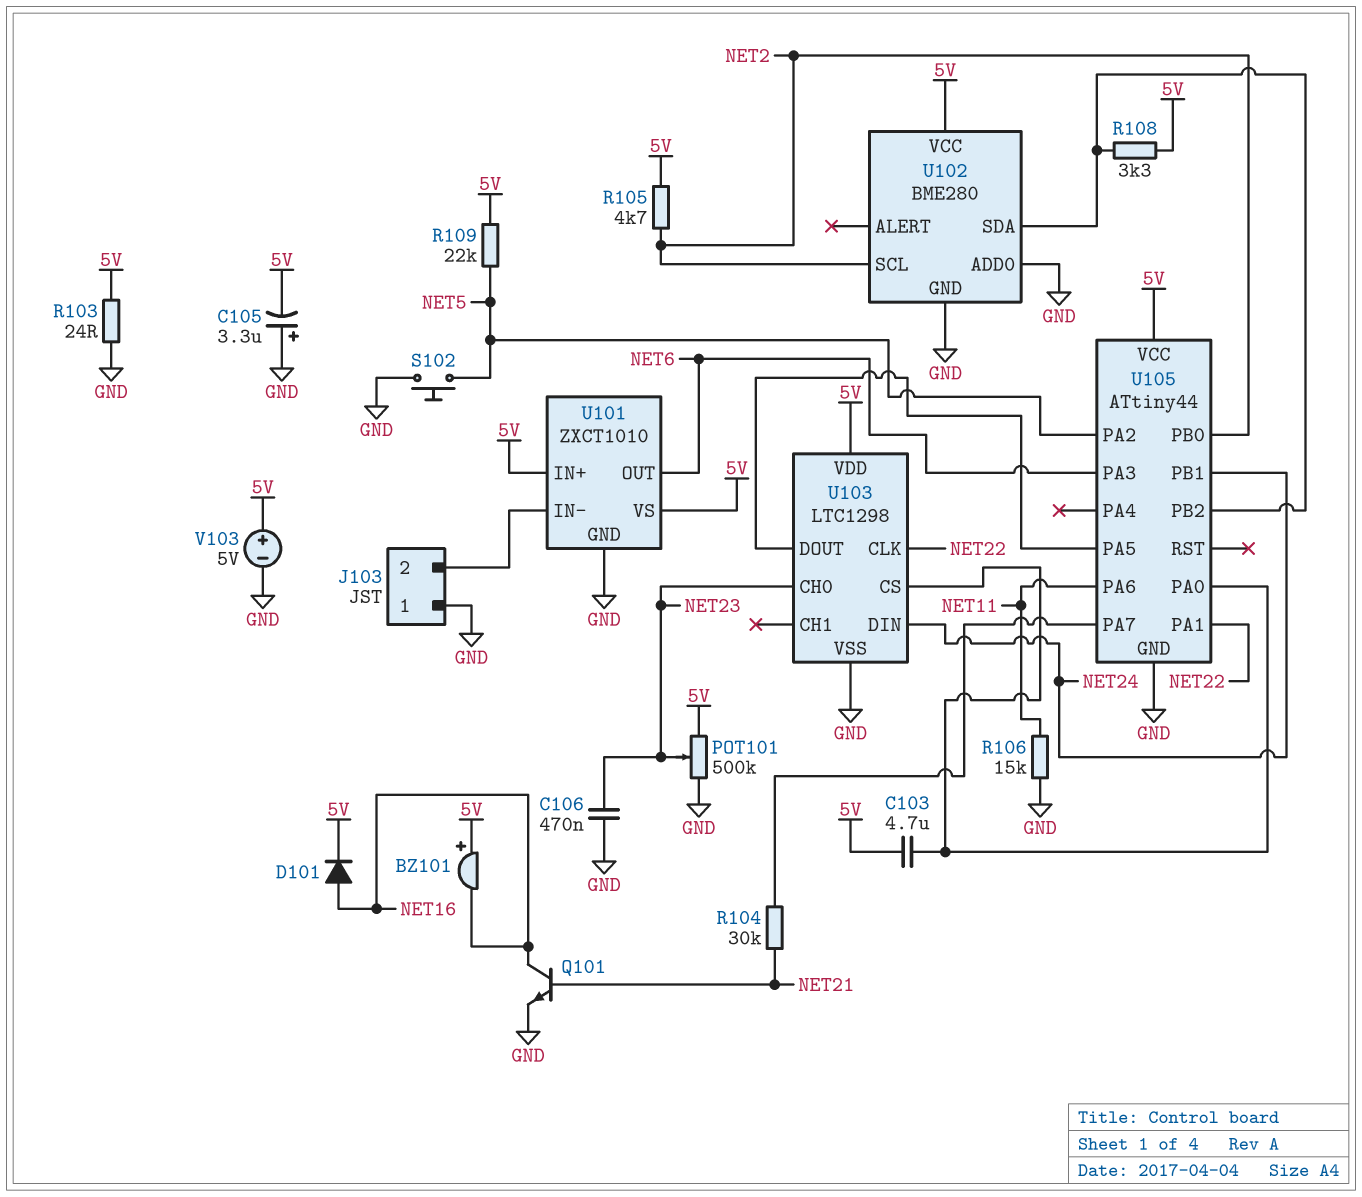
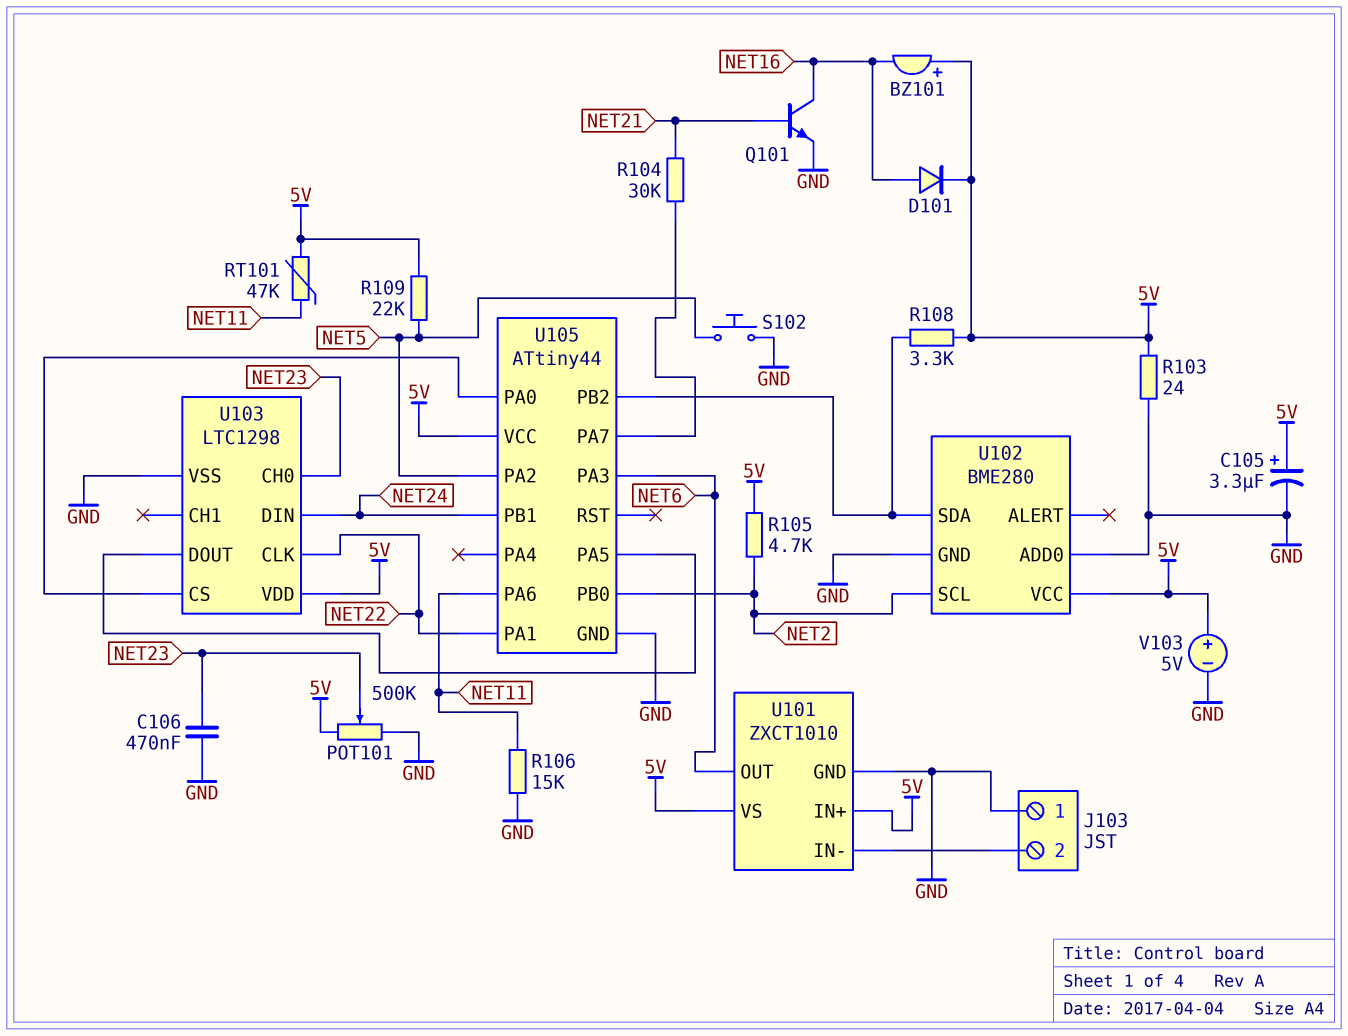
C103: 4.7uF (5V, U103/CS) -> none
C105: 3.3uF (plus GND, minus 5V) -> 3.3uF (plus 5V, minus GND)
RT101: none -> 47k (5V, NET11)

